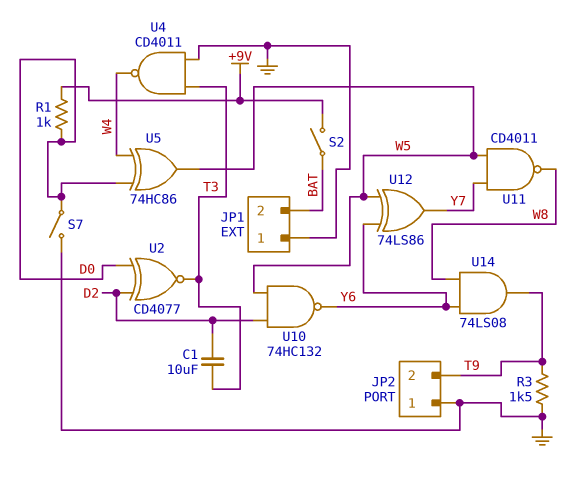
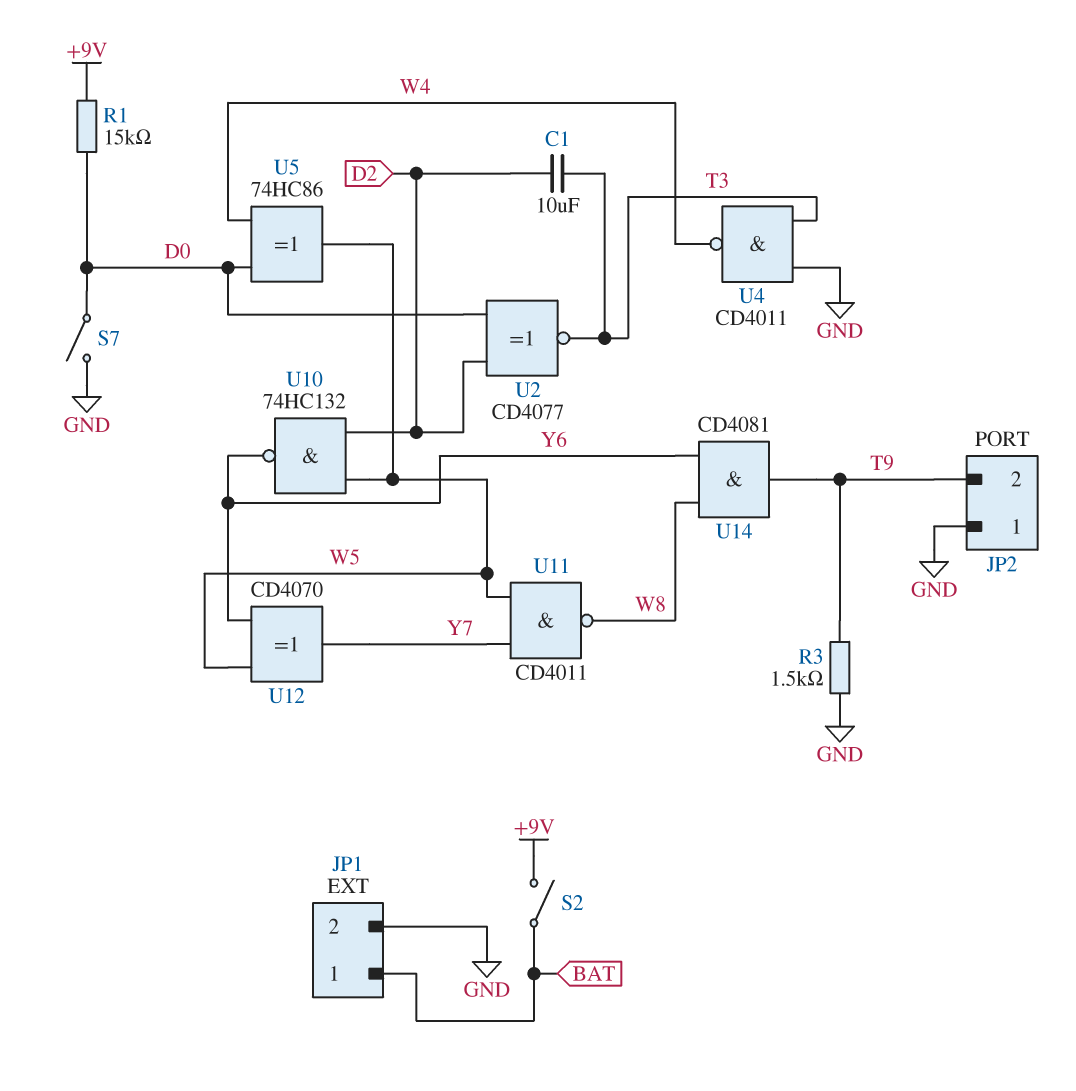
JP1 pin 1: GND -> BAT
JP1 pin 2: BAT -> GND
R1: 1k (+9V, D0) -> 15k (+9V, D0)
U12: XOR 74LS86 (in W5, in Y6, out Y7) -> XOR CD4070 (in W5, in Y6, out Y7)
U14: AND 74LS08 (in W8, in Y6, out T9) -> AND CD4081 (in W8, in Y6, out T9)

